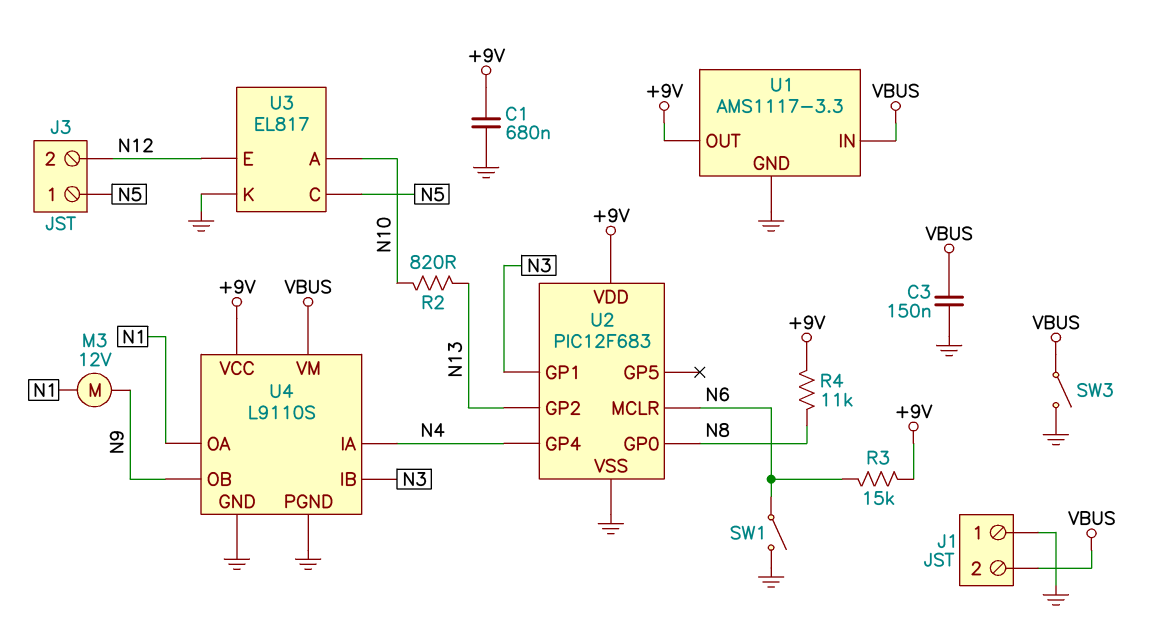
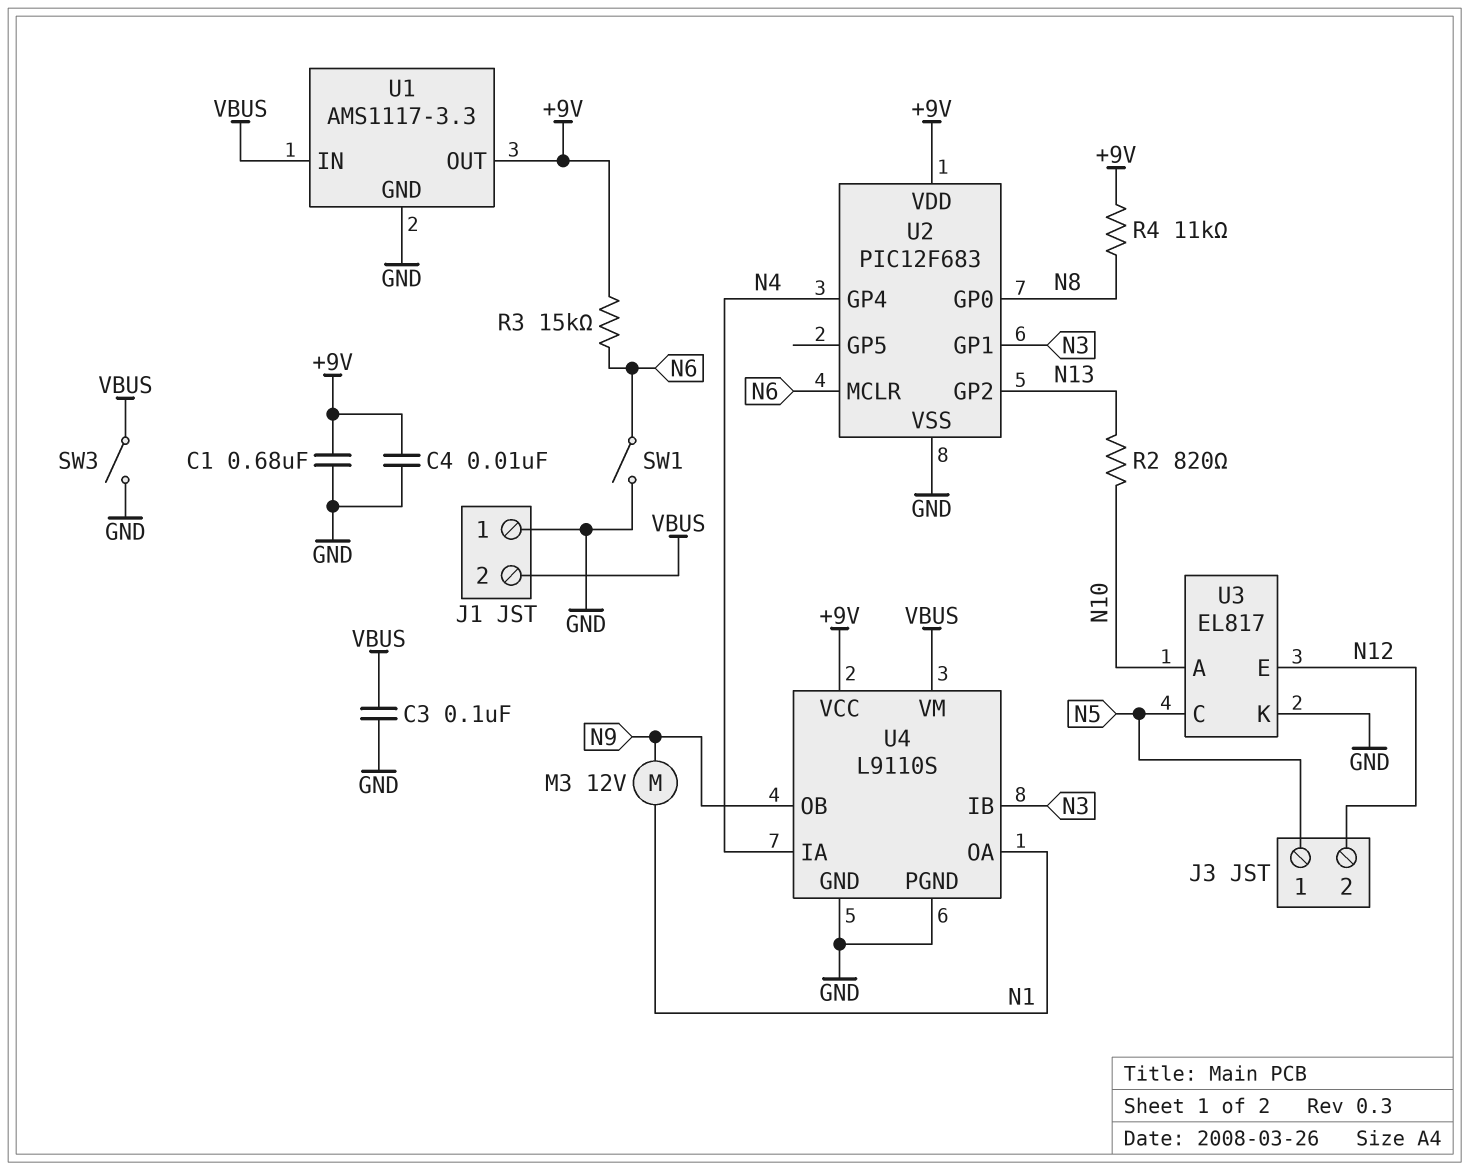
C3: 150nF (GND, VBUS) -> 100nF (GND, VBUS)
C4: none -> 10nF (+9V, GND)

